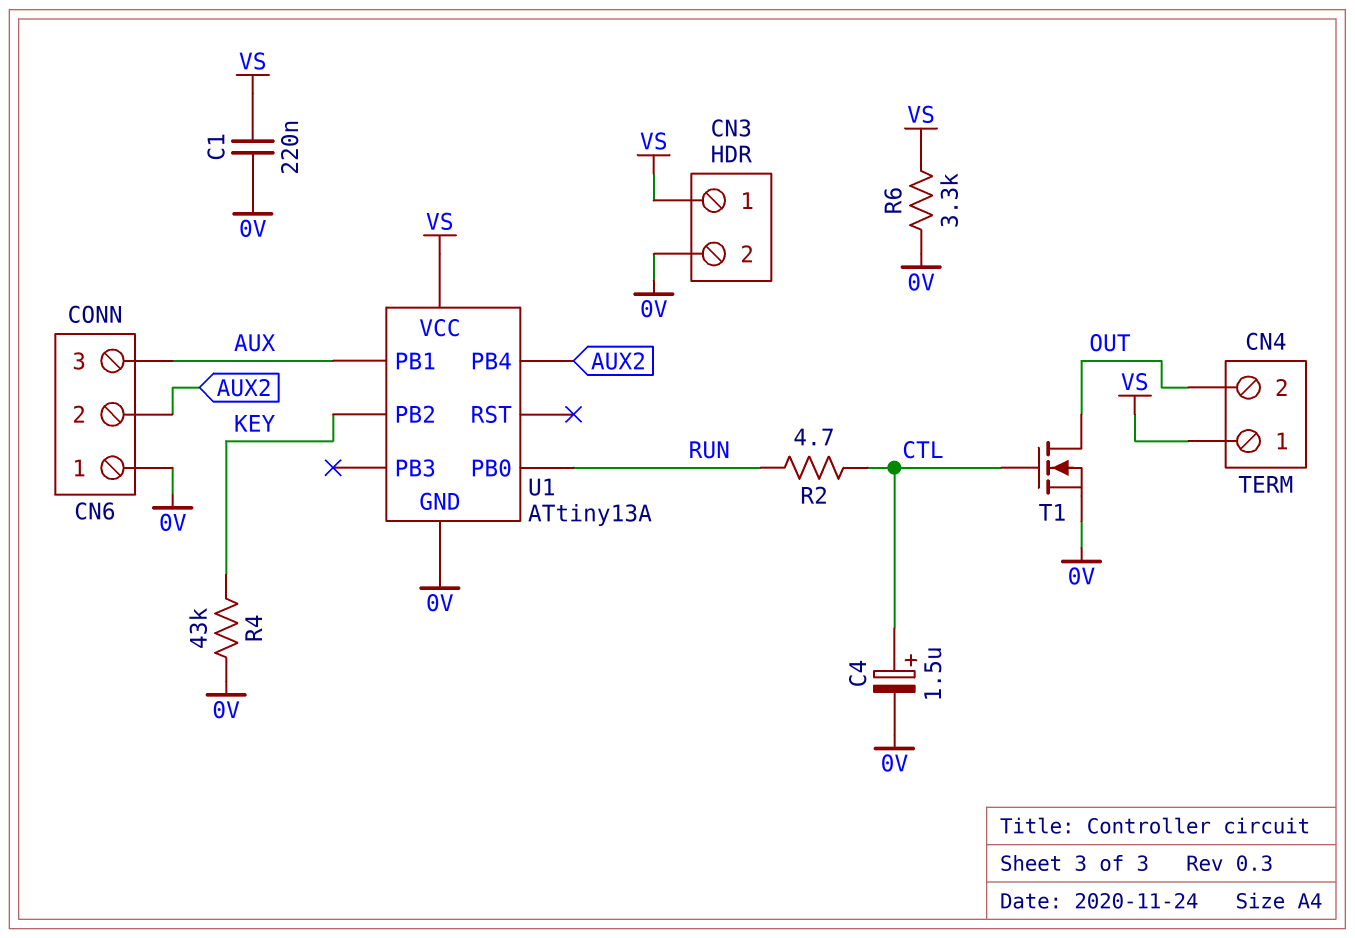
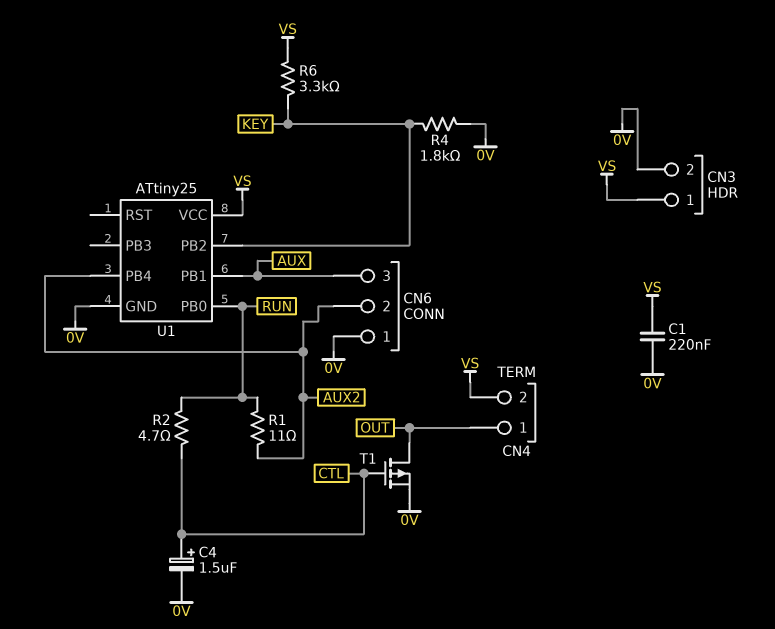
CN4 pin 1: VS -> OUT
CN4 pin 2: OUT -> VS
R1: none -> 11 (AUX2, RUN)
R4: 43k (0V, KEY) -> 1.8k (0V, KEY)
R6: 3.3k (0V, VS) -> 3.3k (KEY, VS)
T1: NMOS (G CTL, D OUT, S 0V) -> PMOS (G CTL, D OUT, S 0V)
U1: ATtiny13A -> ATtiny25

